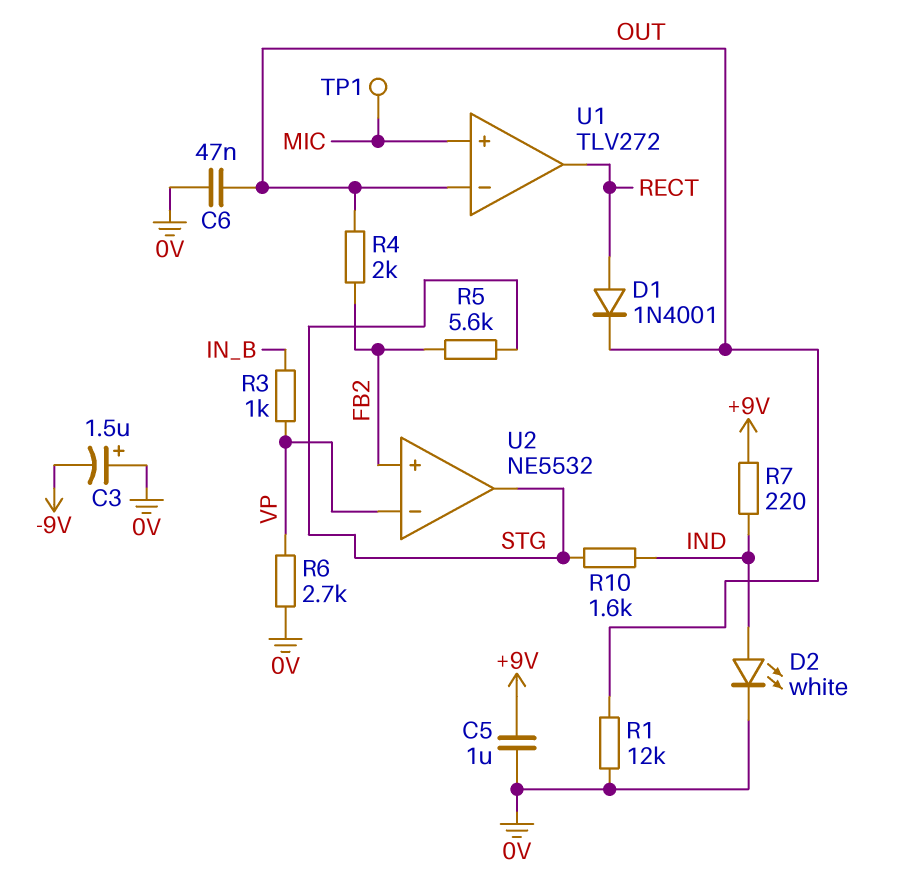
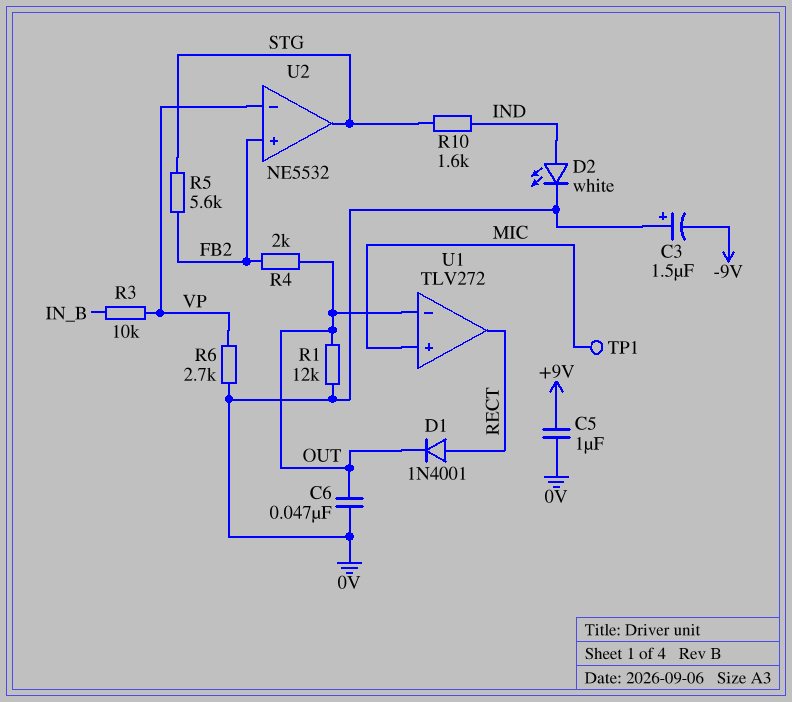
R3: 1k (IN_B, VP) -> 10k (IN_B, VP)
R7: 220 (+9V, IND) -> none

